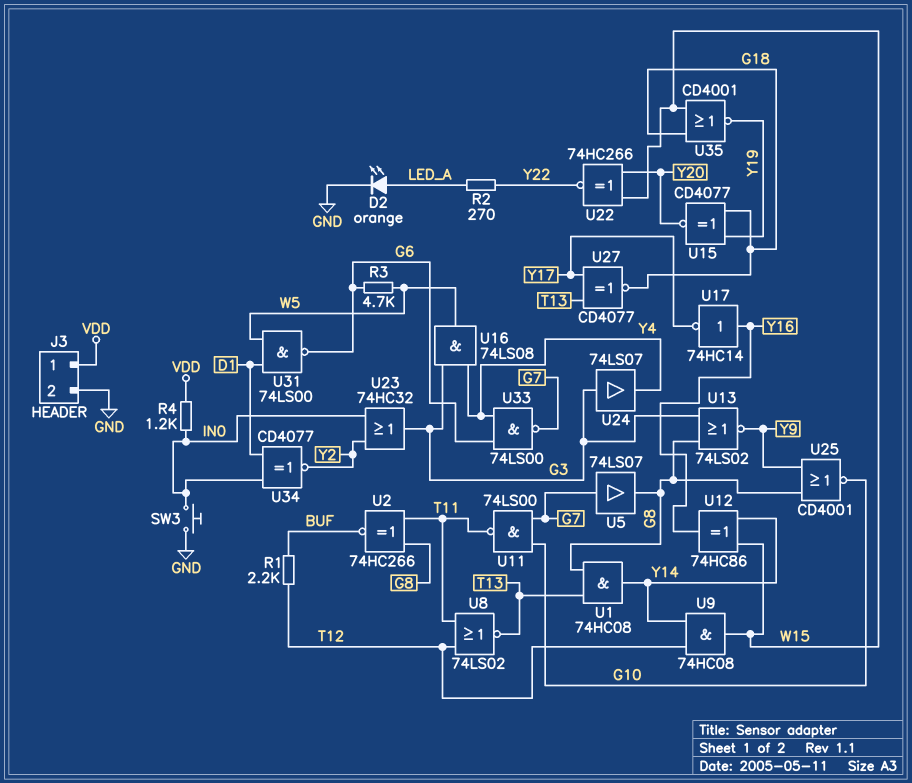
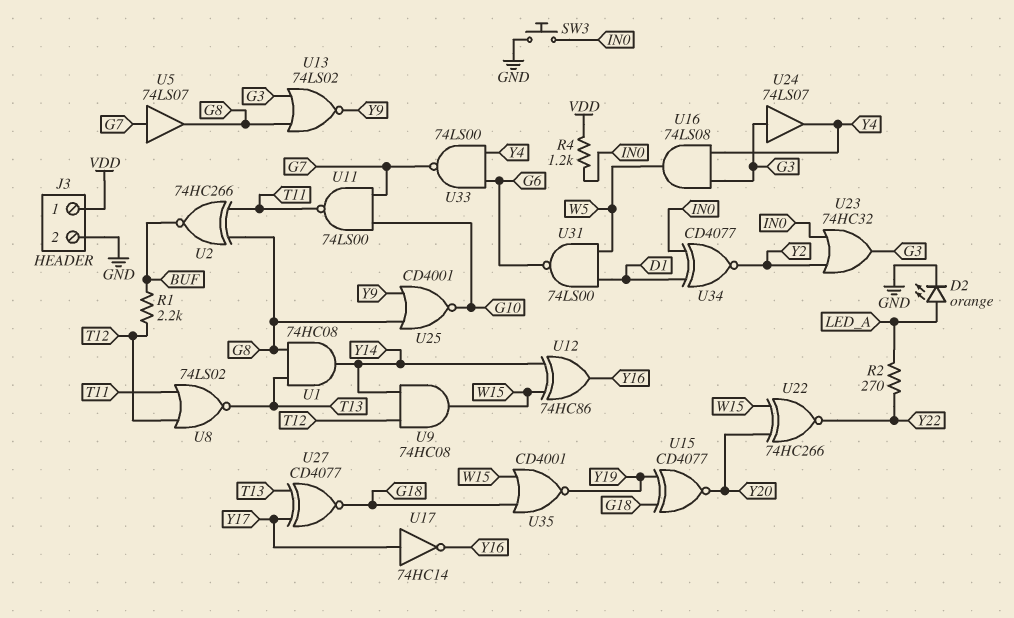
R3: 4.7k (G6, W5) -> none
U17: NOT 74HC14 (in Y16, out Y17) -> NOT 74HC14 (in Y17, out Y16)

